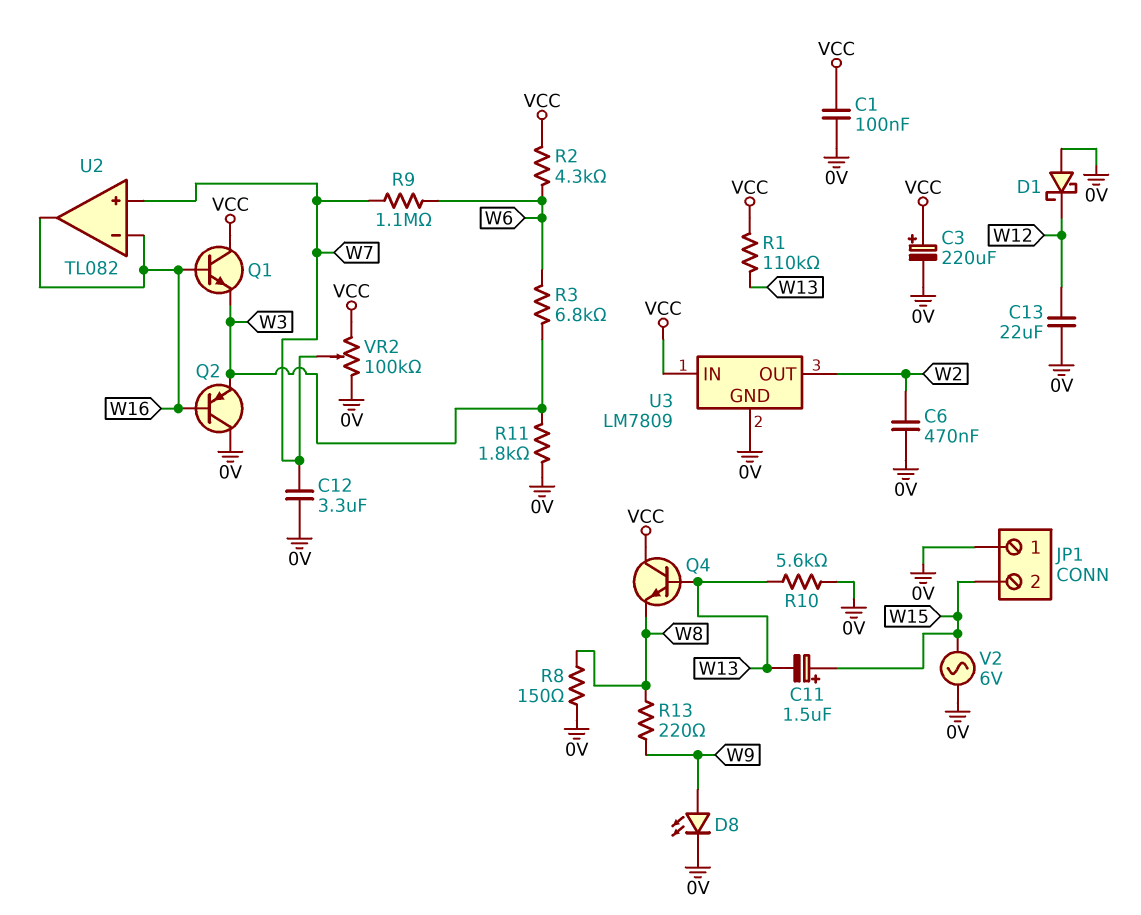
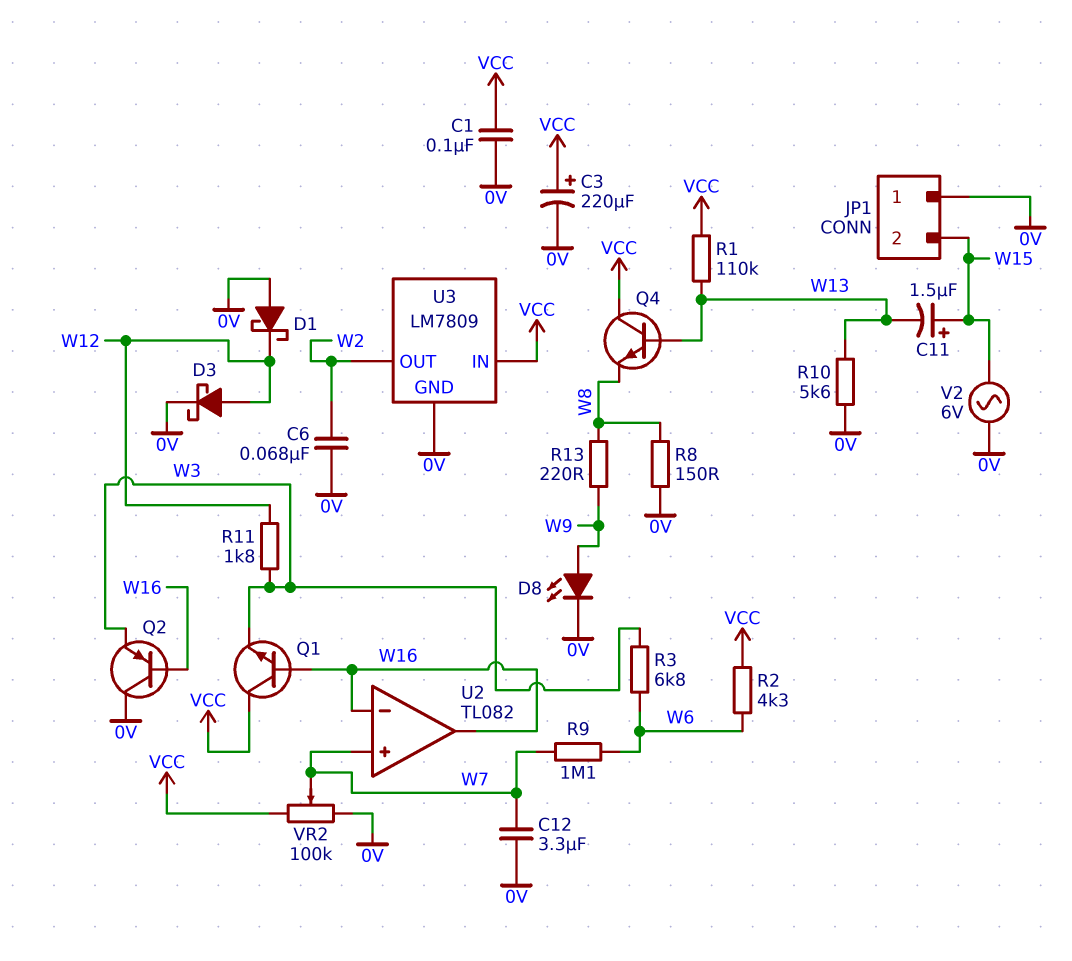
C6: 470nF (0V, W2) -> 68nF (0V, W2)
C13: 22uF (0V, W12) -> none
D3: none -> schottky (A W12, K 0V)
R11: 1.8k (0V, W3) -> 1.8k (W3, W12)

